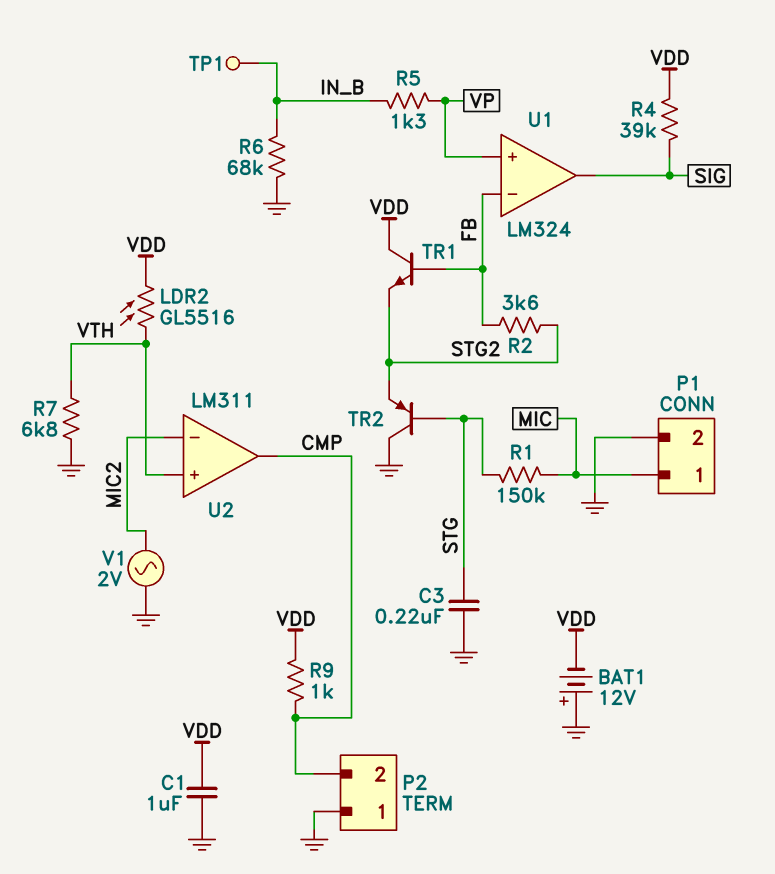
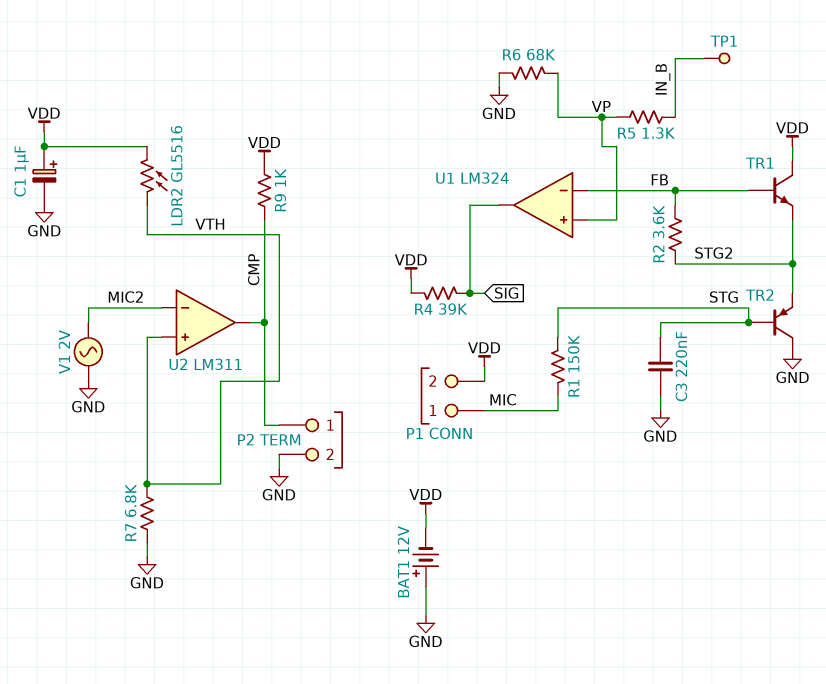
C1: 1uF (GND, VDD) -> 1uF (plus VDD, minus GND)
P1 pin 2: GND -> VDD
P2 pin 1: GND -> CMP
P2 pin 2: CMP -> GND
R6: 68k (GND, IN_B) -> 68k (GND, VP)

